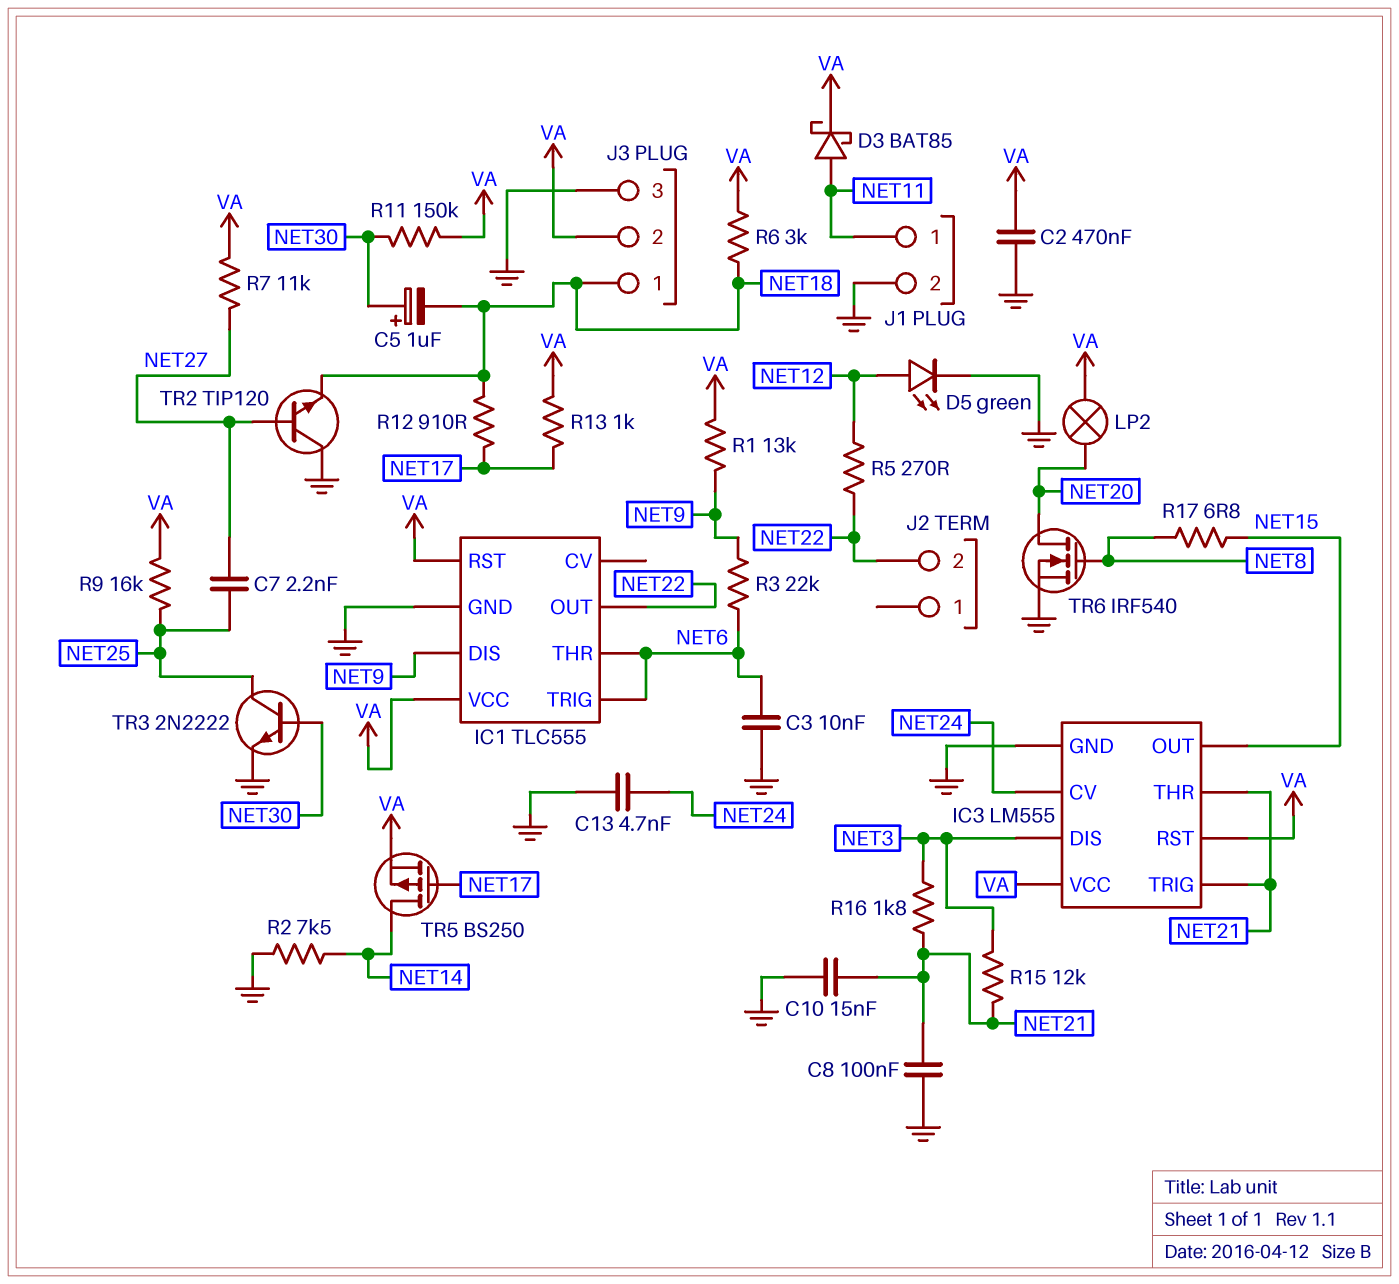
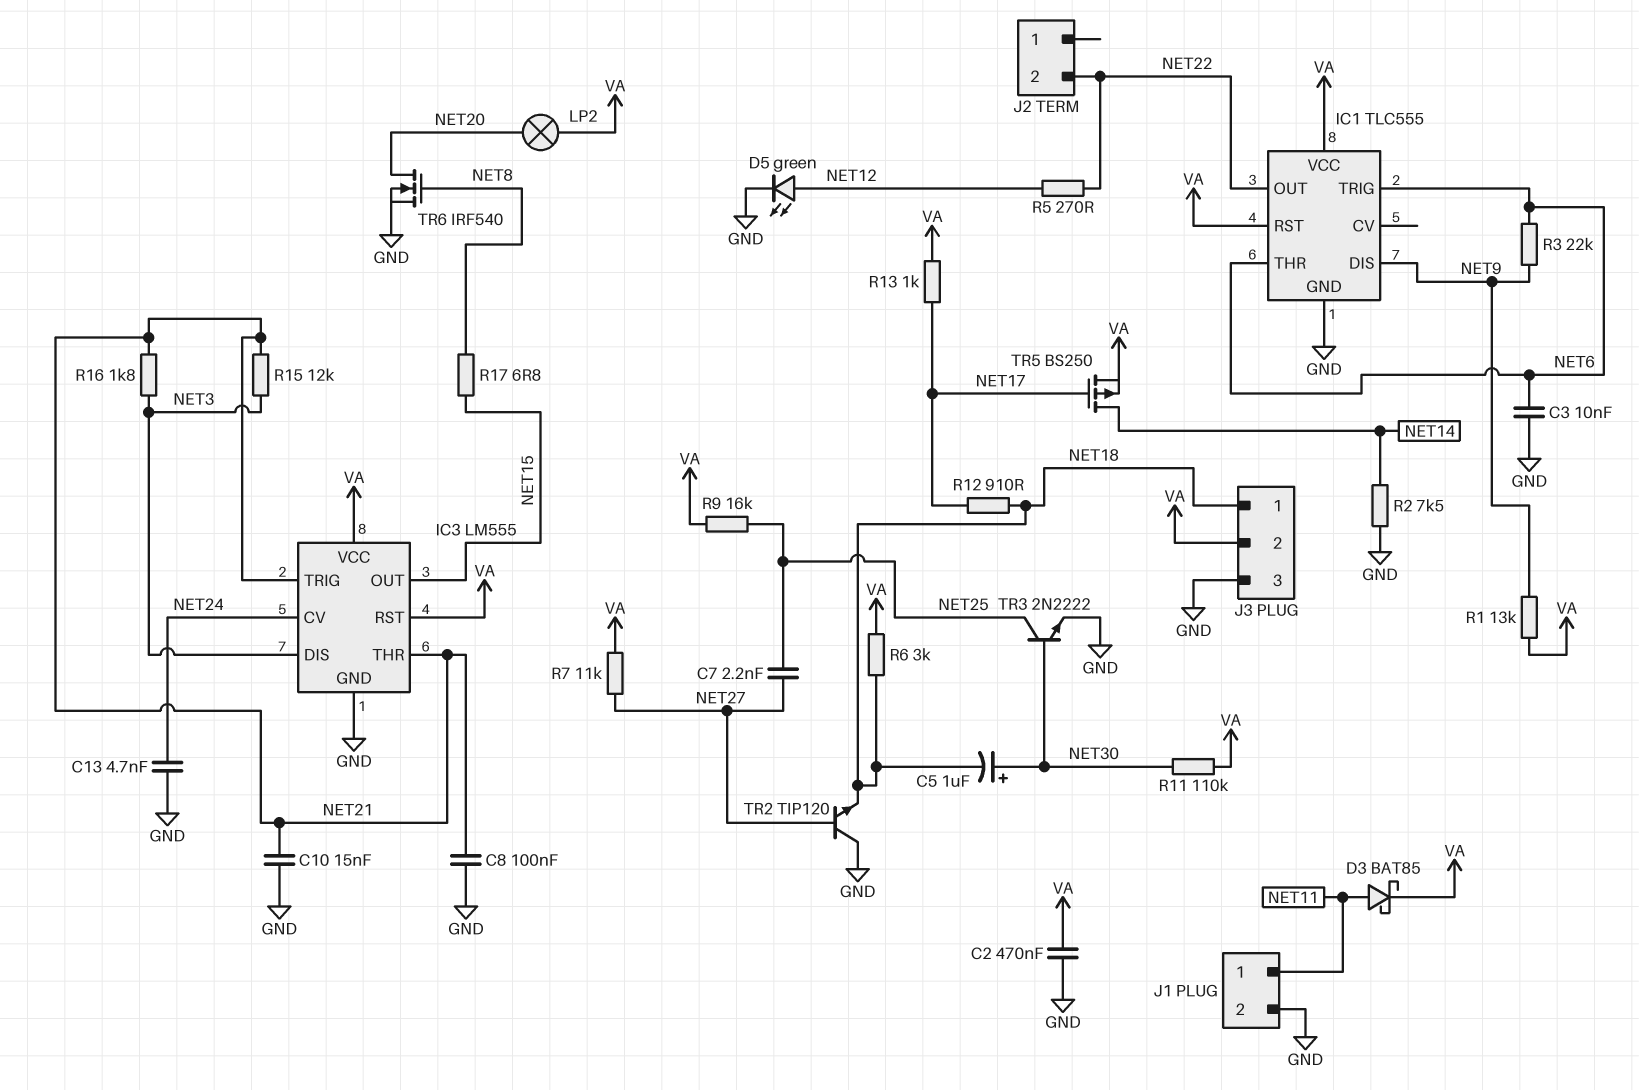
R11: 150k (NET30, VA) -> 110k (NET30, VA)

